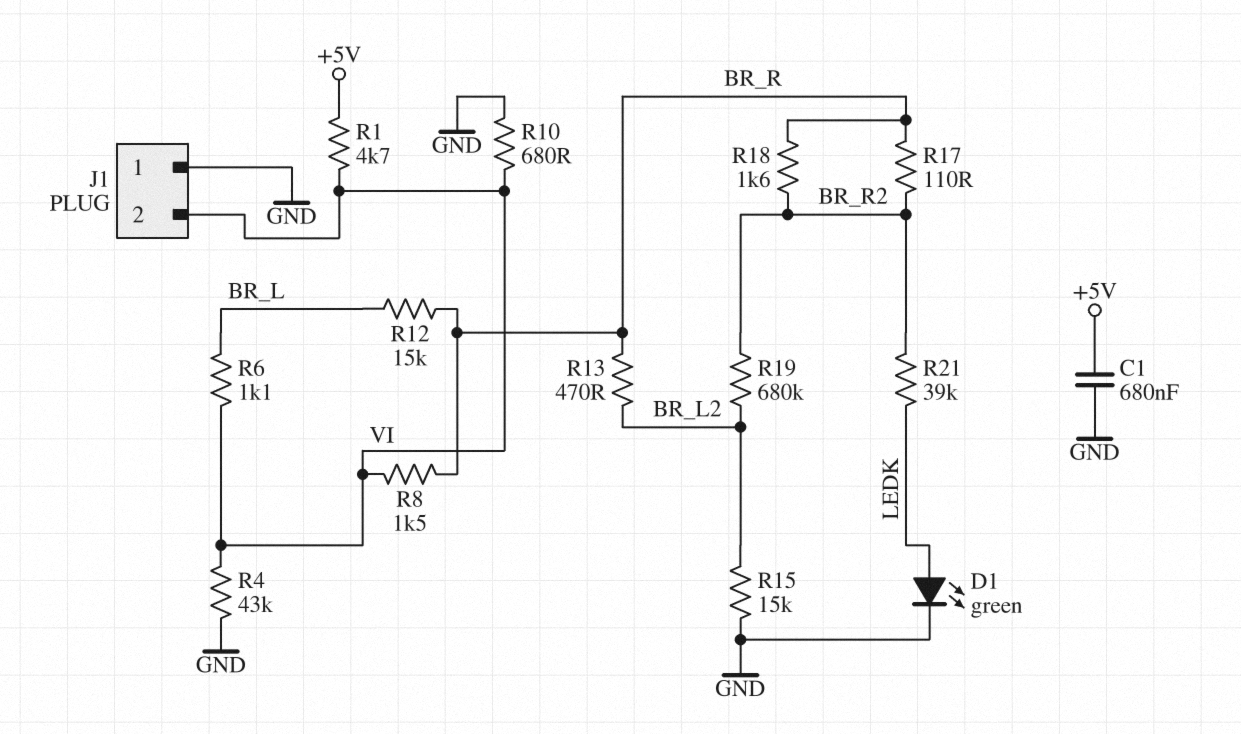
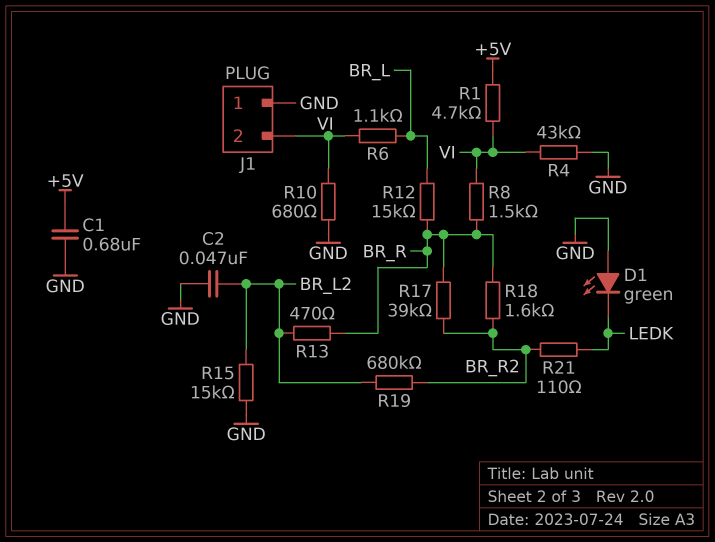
C2: none -> 47nF (BR_L2, GND)
D1: LED green (A LEDK, K GND) -> LED green (A GND, K LEDK)
R17: 110 (BR_R, BR_R2) -> 39k (BR_R, BR_R2)
R21: 39k (BR_R2, LEDK) -> 110 (BR_R2, LEDK)

